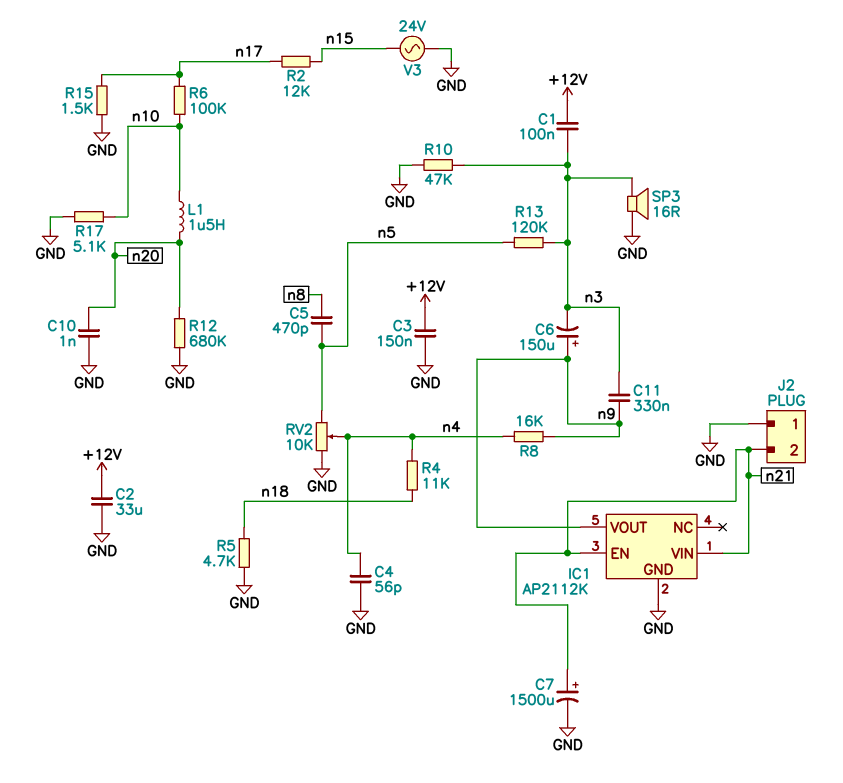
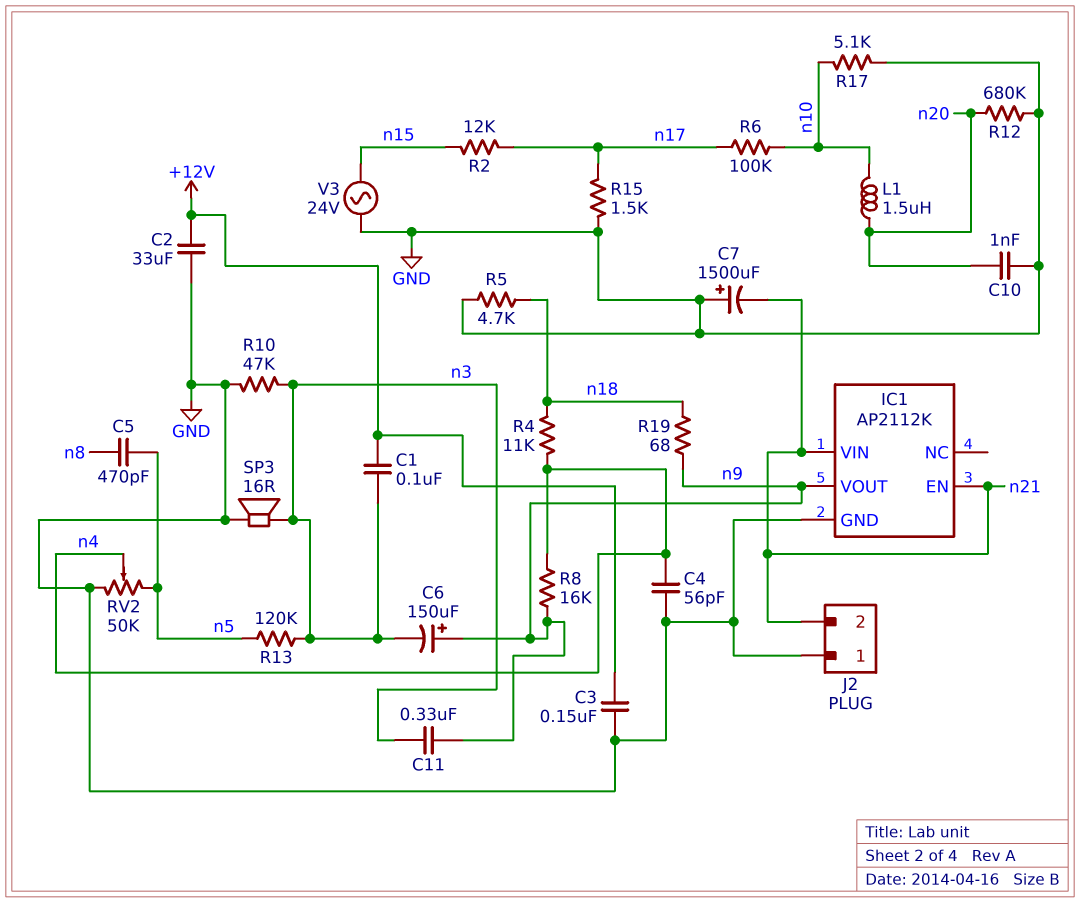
C7: 1500uF (plus n21, minus GND) -> 1500uF (plus GND, minus n21)
R19: none -> 68 (n9, n18)
RV2: 10k (GND, n5, wiper n4) -> 50k (GND, n5, wiper n4)

